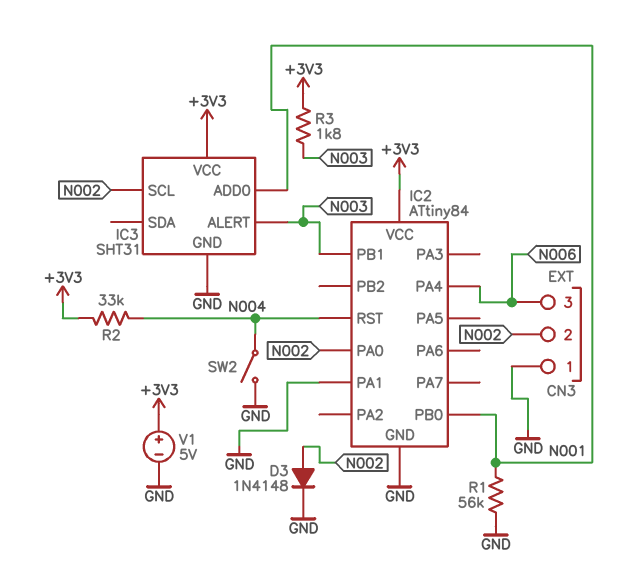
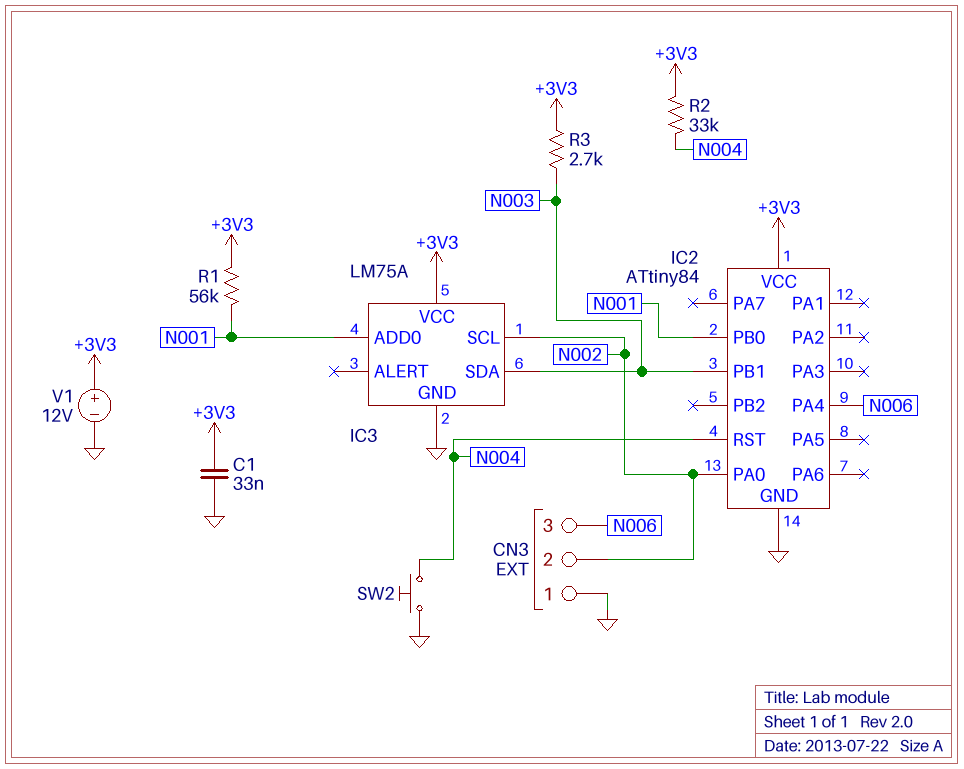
C1: none -> 33nF (+3V3, GND)
D3: diode 1N4148 (A N002, K GND) -> none
IC2 pin PA1: GND -> none
IC3: SHT31 -> LM75A
IC3 pin ALERT: N003 -> none
IC3 pin SDA: none -> N003
R1: 56k (GND, N001) -> 56k (+3V3, N001)
R3: 1.8k (+3V3, N003) -> 2.7k (+3V3, N003)
SW2: switch (GND, N004) -> button (GND, N004)
V1: 5V (plus +3V3, minus GND) -> 12V (plus +3V3, minus GND)

